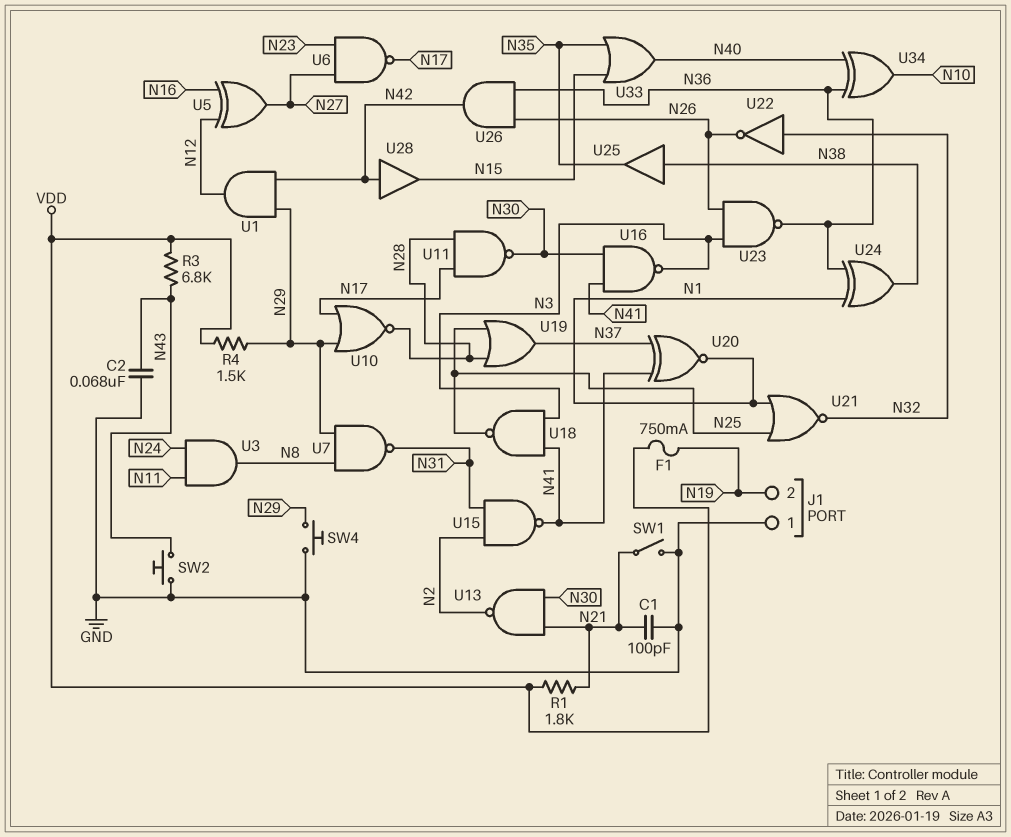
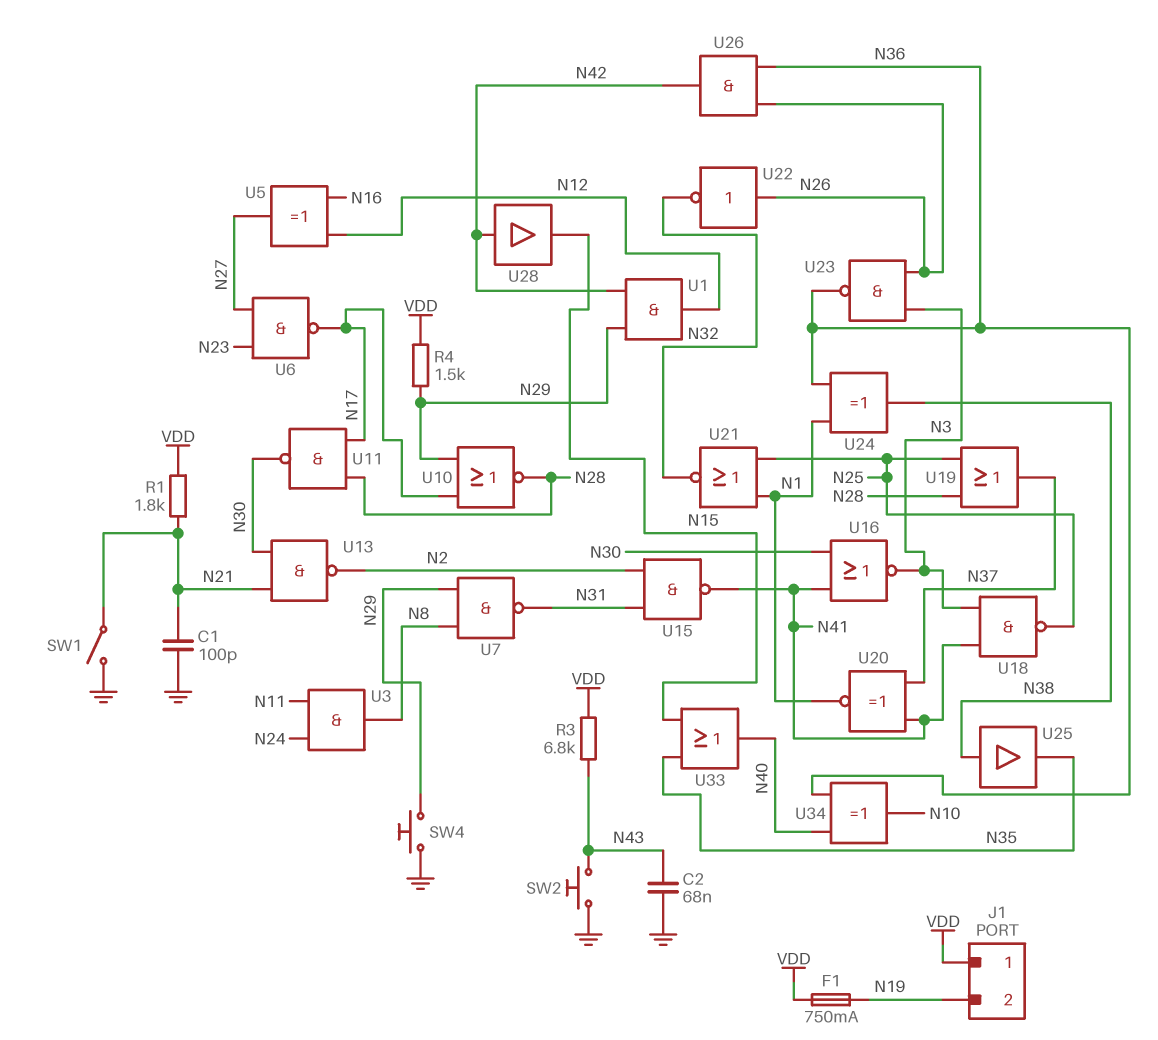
J1 pin 1: GND -> VDD
U16: NAND (in N30, in N41, out N3) -> NOR (in N30, in N41, out N3)
U22: NOT (in N32, out N26) -> NOT (in N26, out N32)

